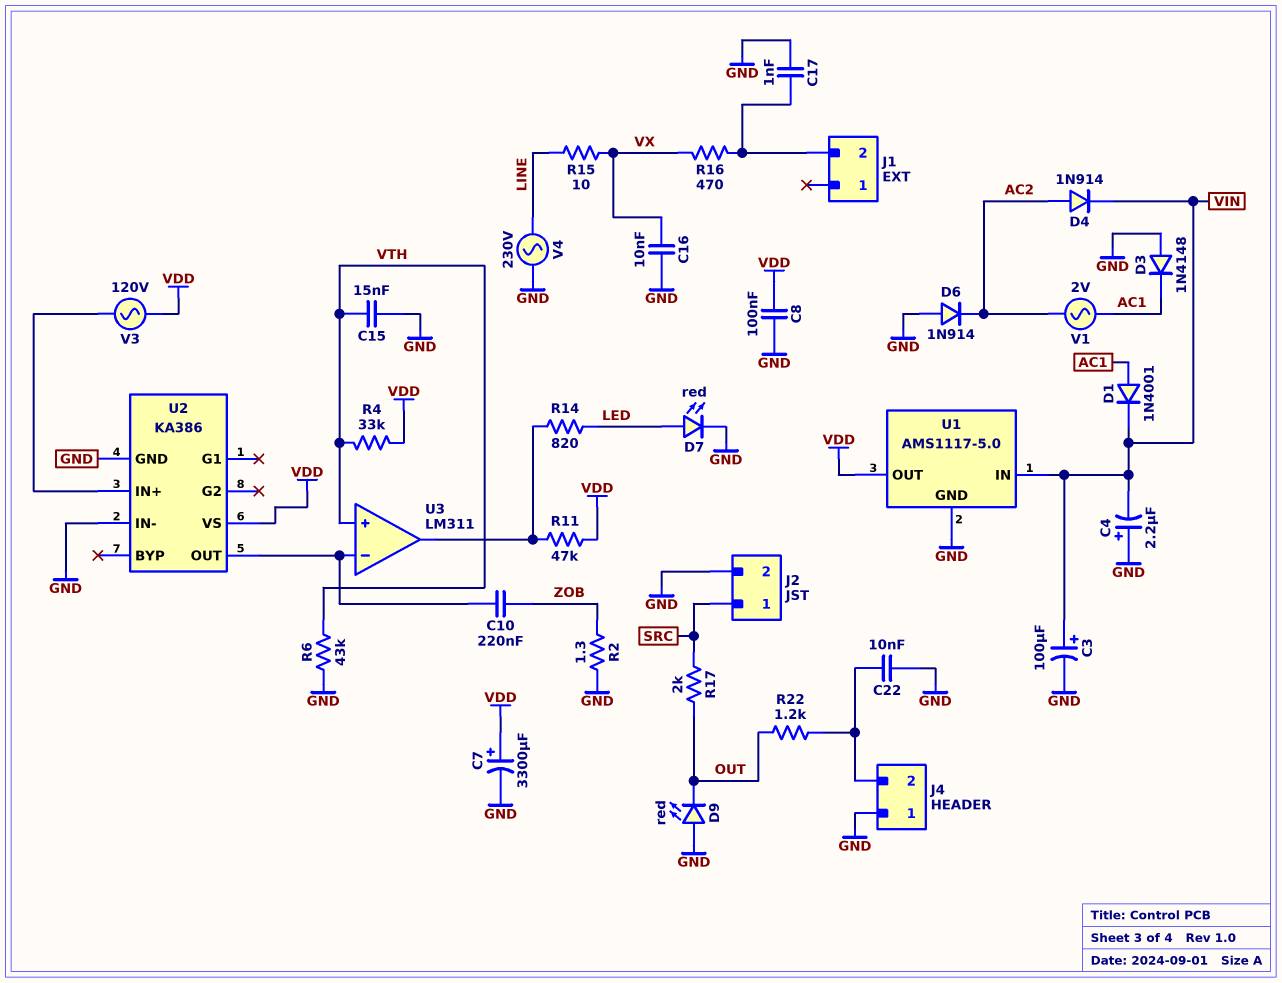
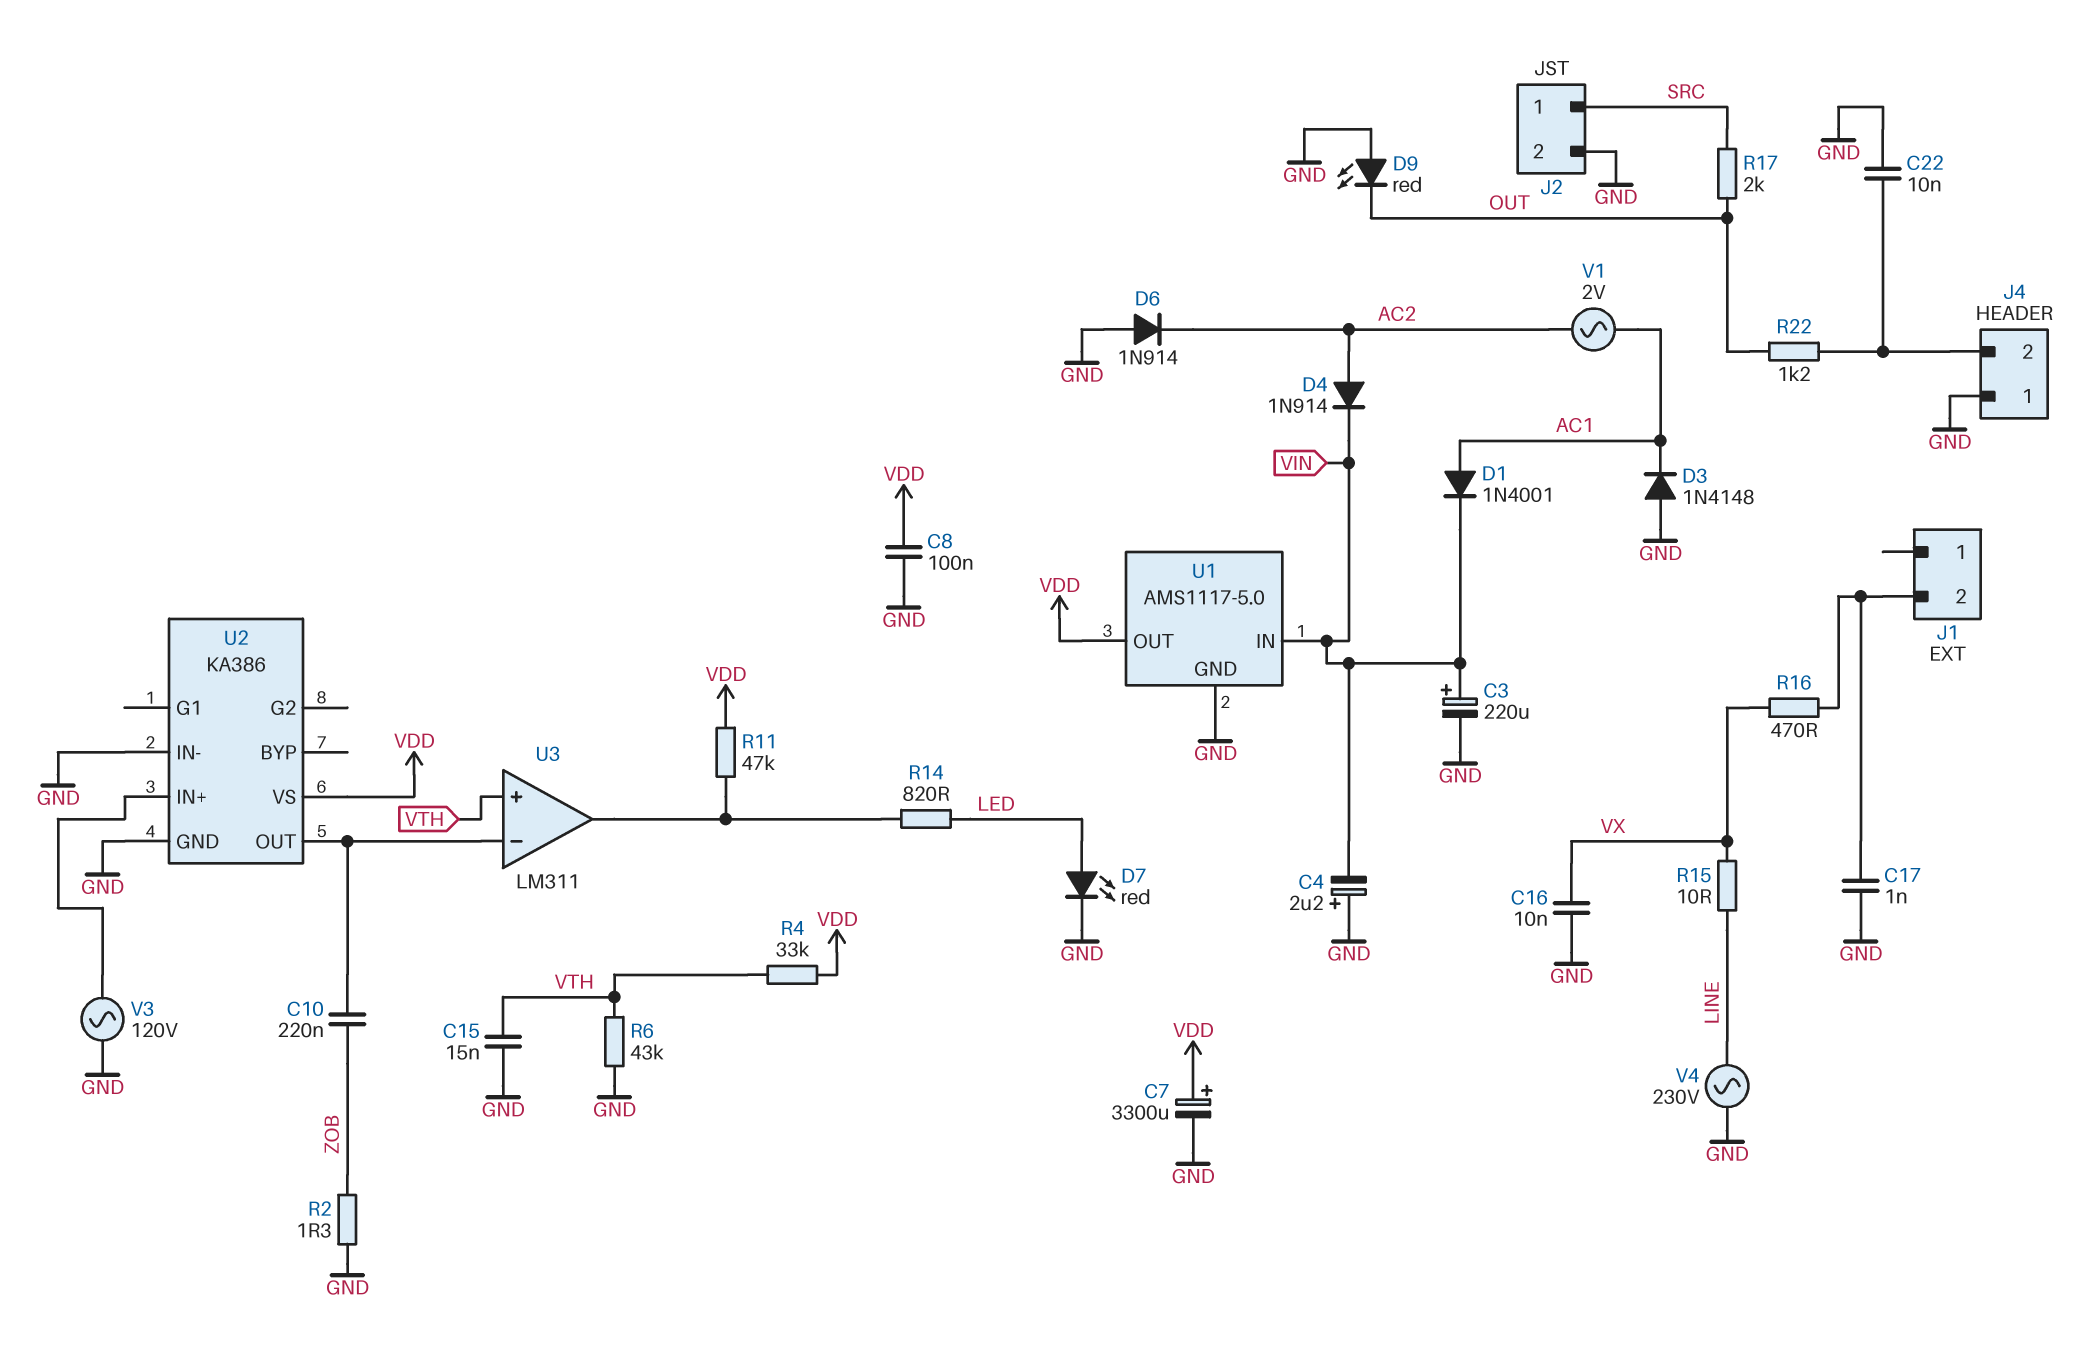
C3: 100uF (plus VIN, minus GND) -> 220uF (plus VIN, minus GND)
V3: AC 120V (U2/IN+, VDD) -> AC 120V (GND, U2/IN+)

